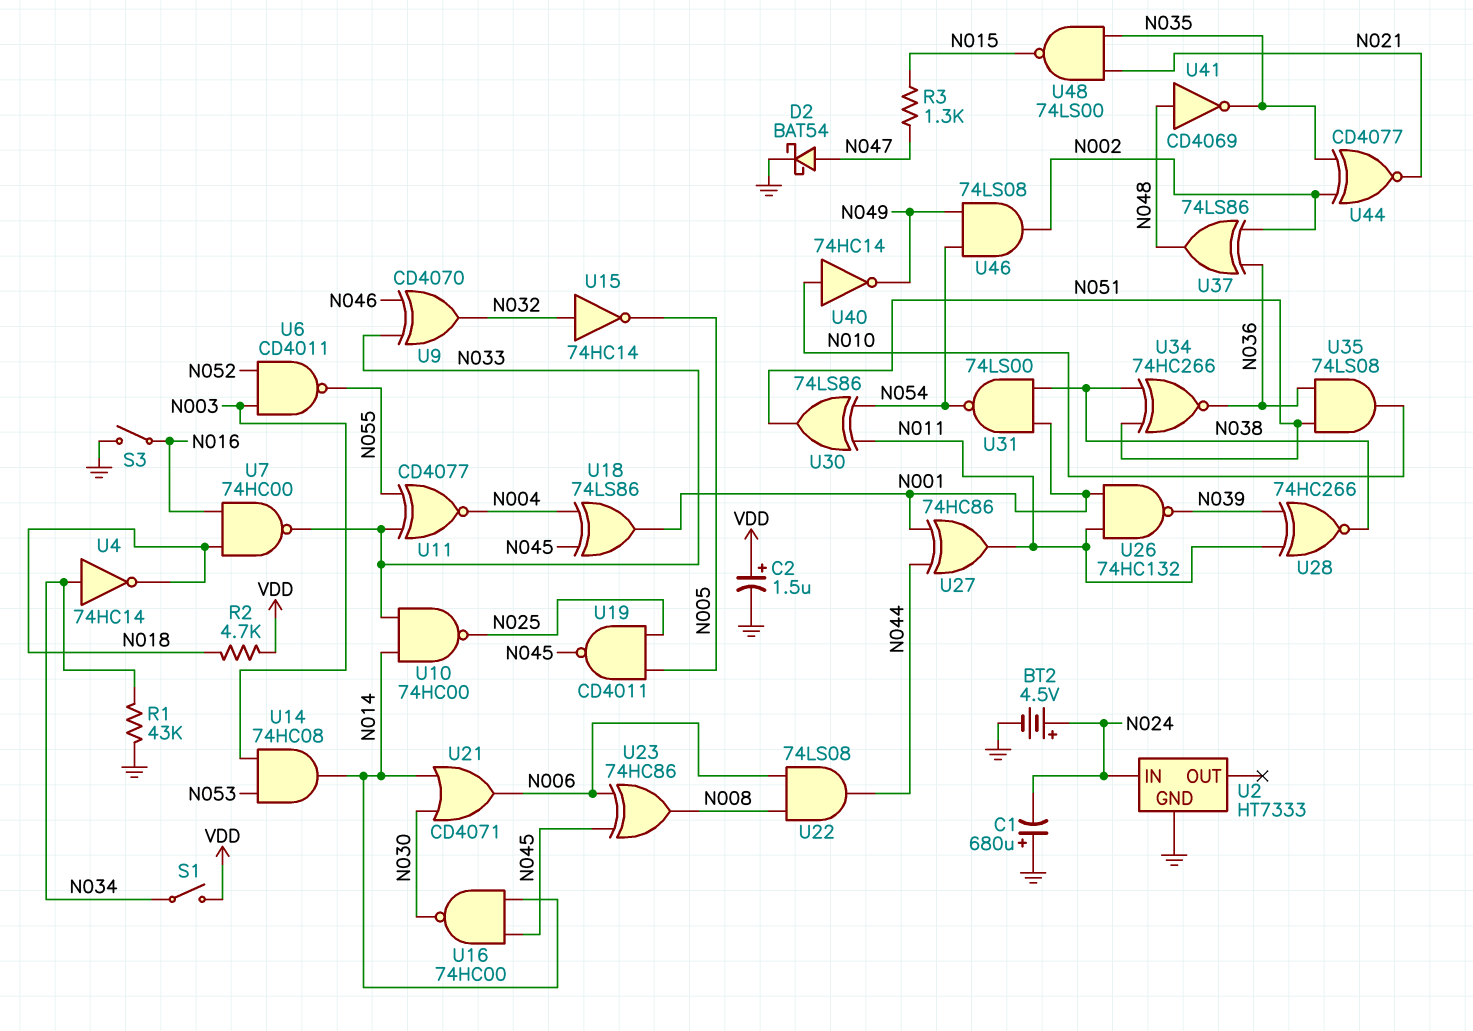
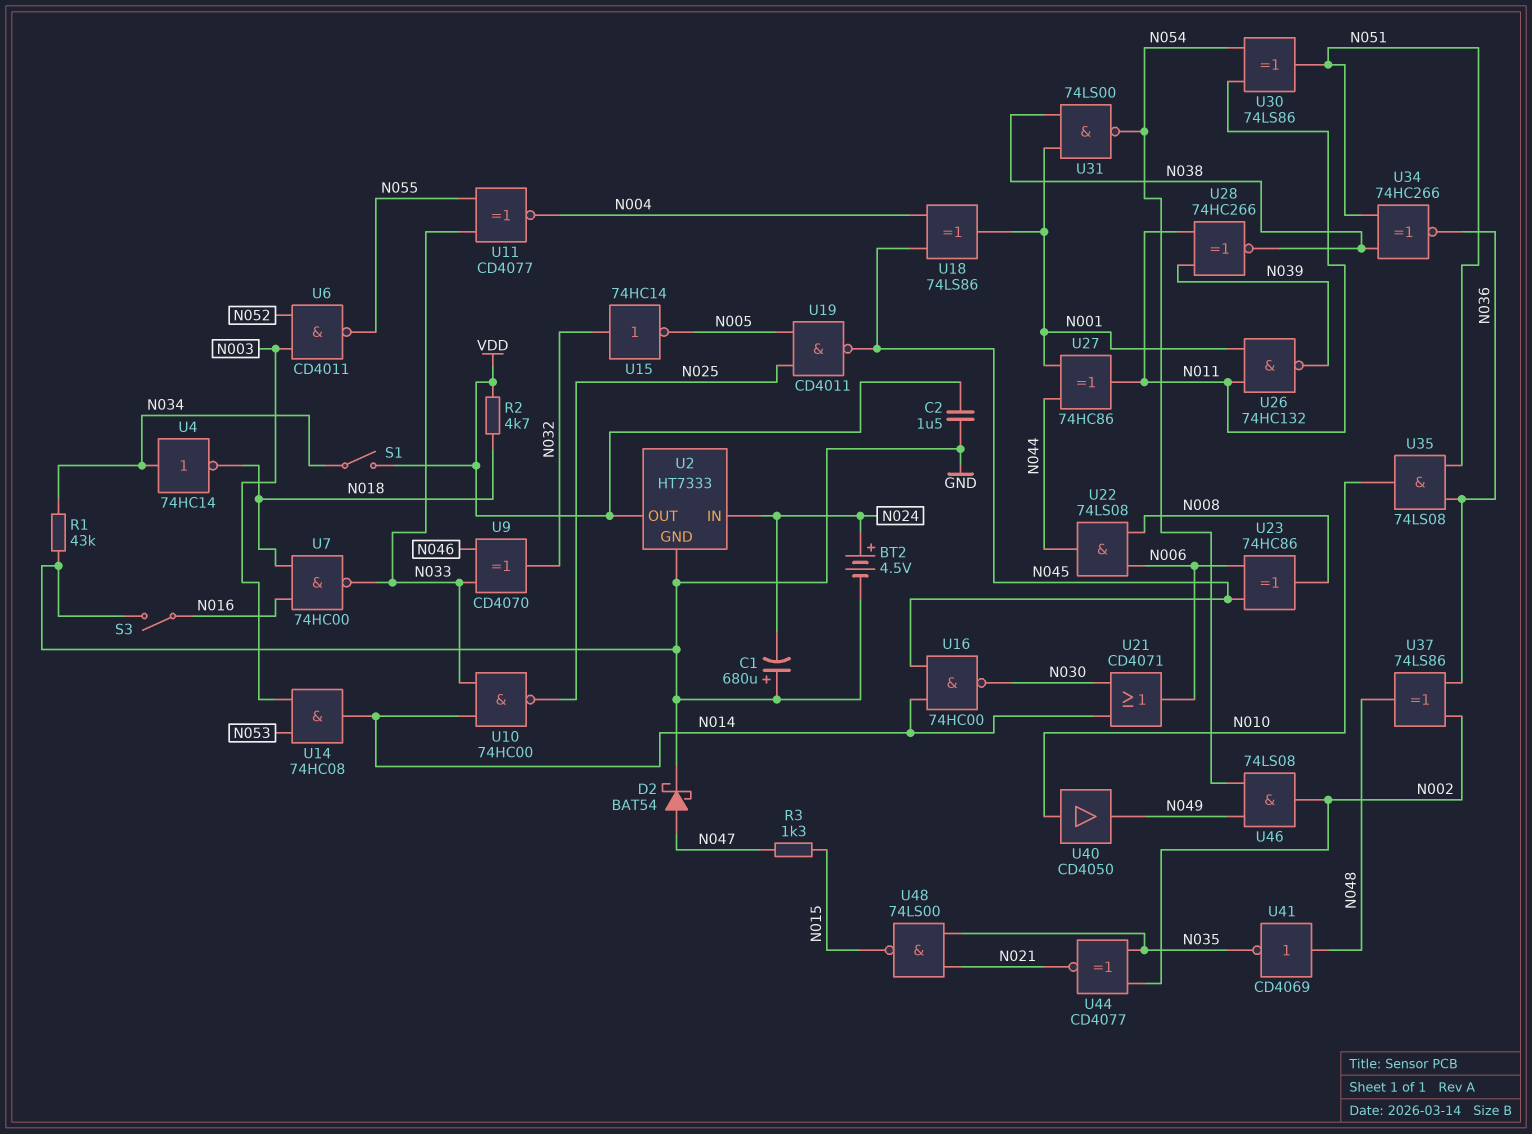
C2: 1.5uF (plus VDD, minus GND) -> 1.5uF (GND, VDD)
U2 pin OUT: none -> VDD
U40: NOT 74HC14 (in N010, out N049) -> buffer CD4050 (in N010, out N049)

